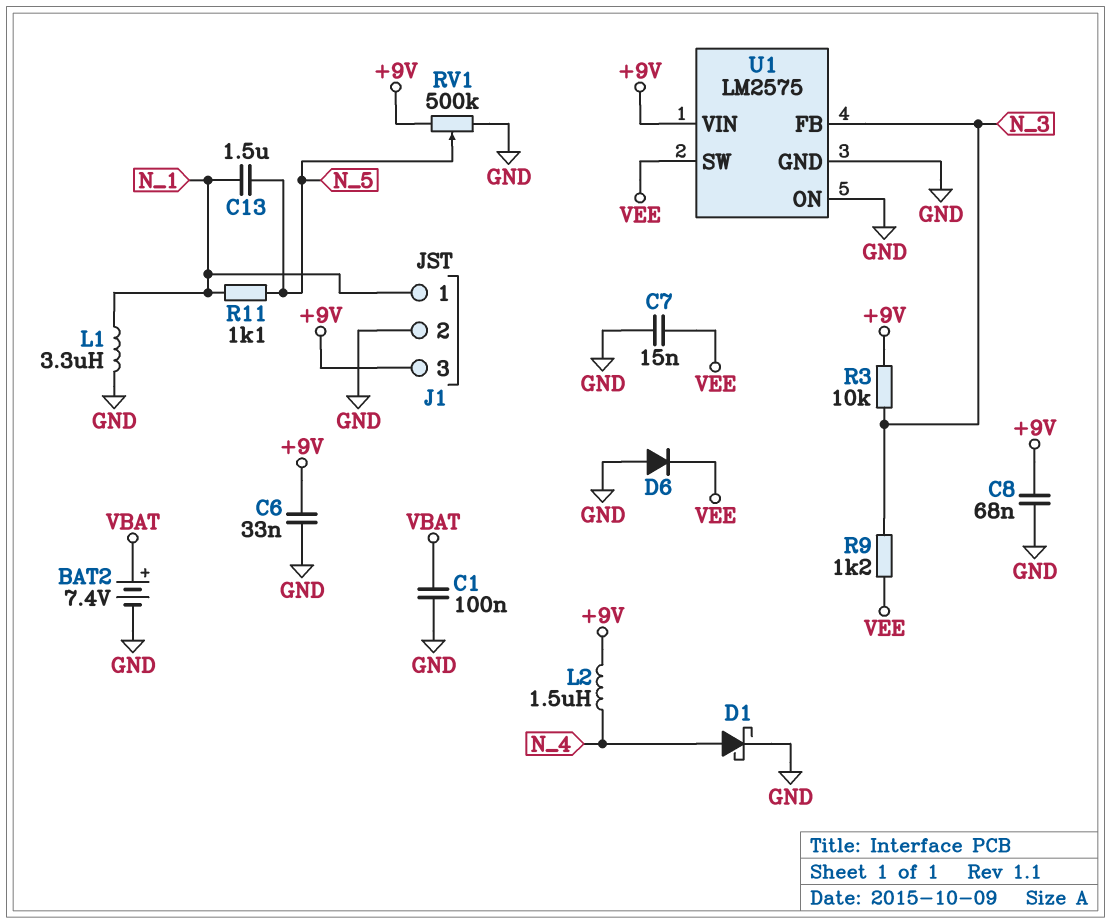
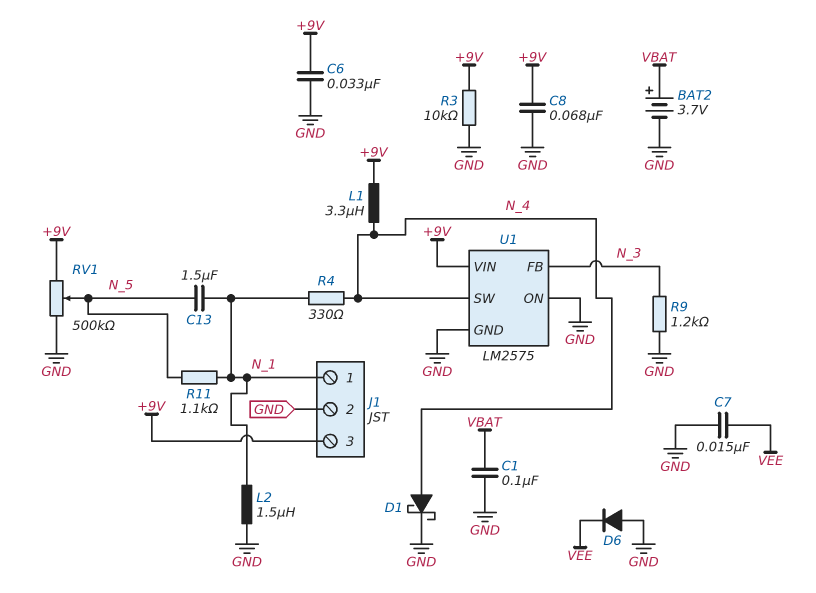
BAT2: 7.4V (plus VBAT, minus GND) -> 3.7V (plus VBAT, minus GND)
L1: 3.3uH (GND, N_1) -> 3.3uH (+9V, N_4)
L2: 1.5uH (+9V, N_4) -> 1.5uH (GND, N_1)
R3: 10k (+9V, N_3) -> 10k (+9V, GND)
R4: none -> 330 (N_1, N_4)
R9: 1.2k (N_3, VEE) -> 1.2k (GND, N_3)
U1 pin SW: VEE -> N_4

